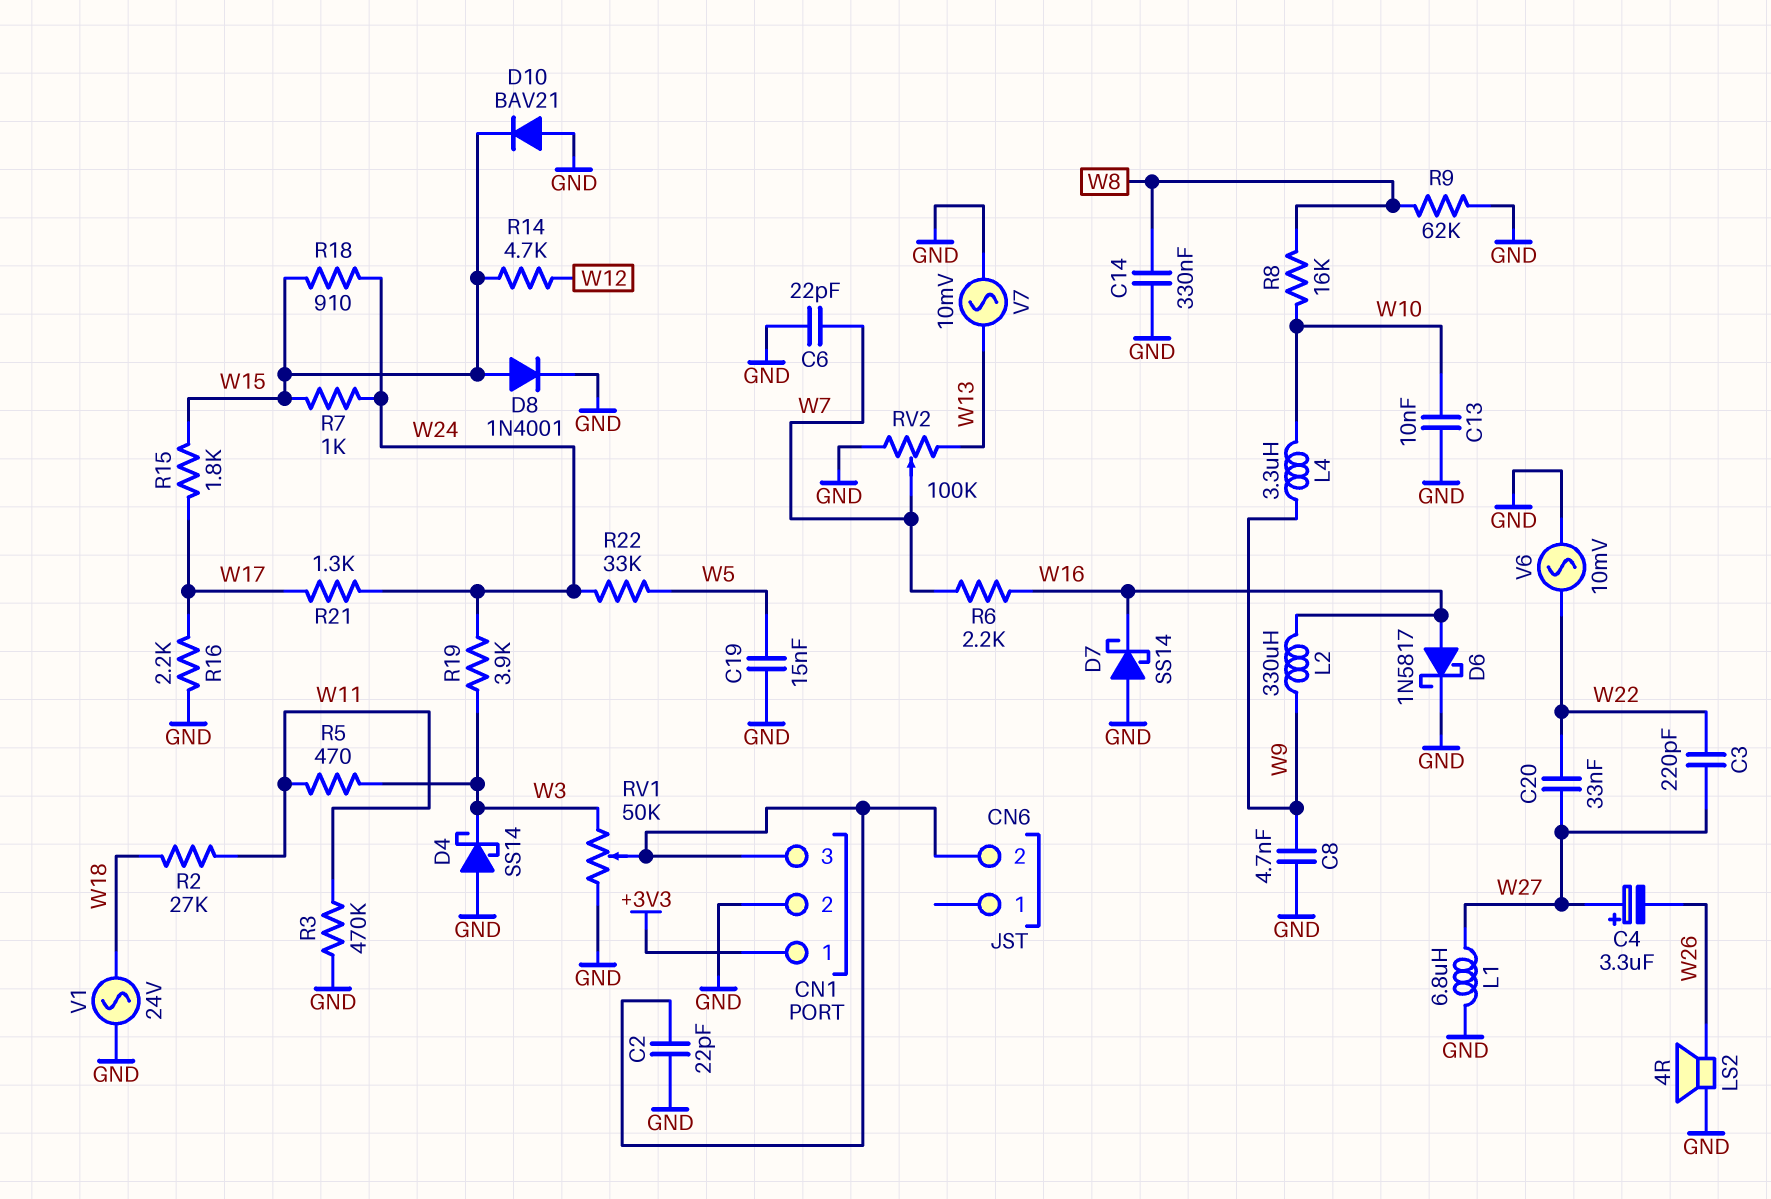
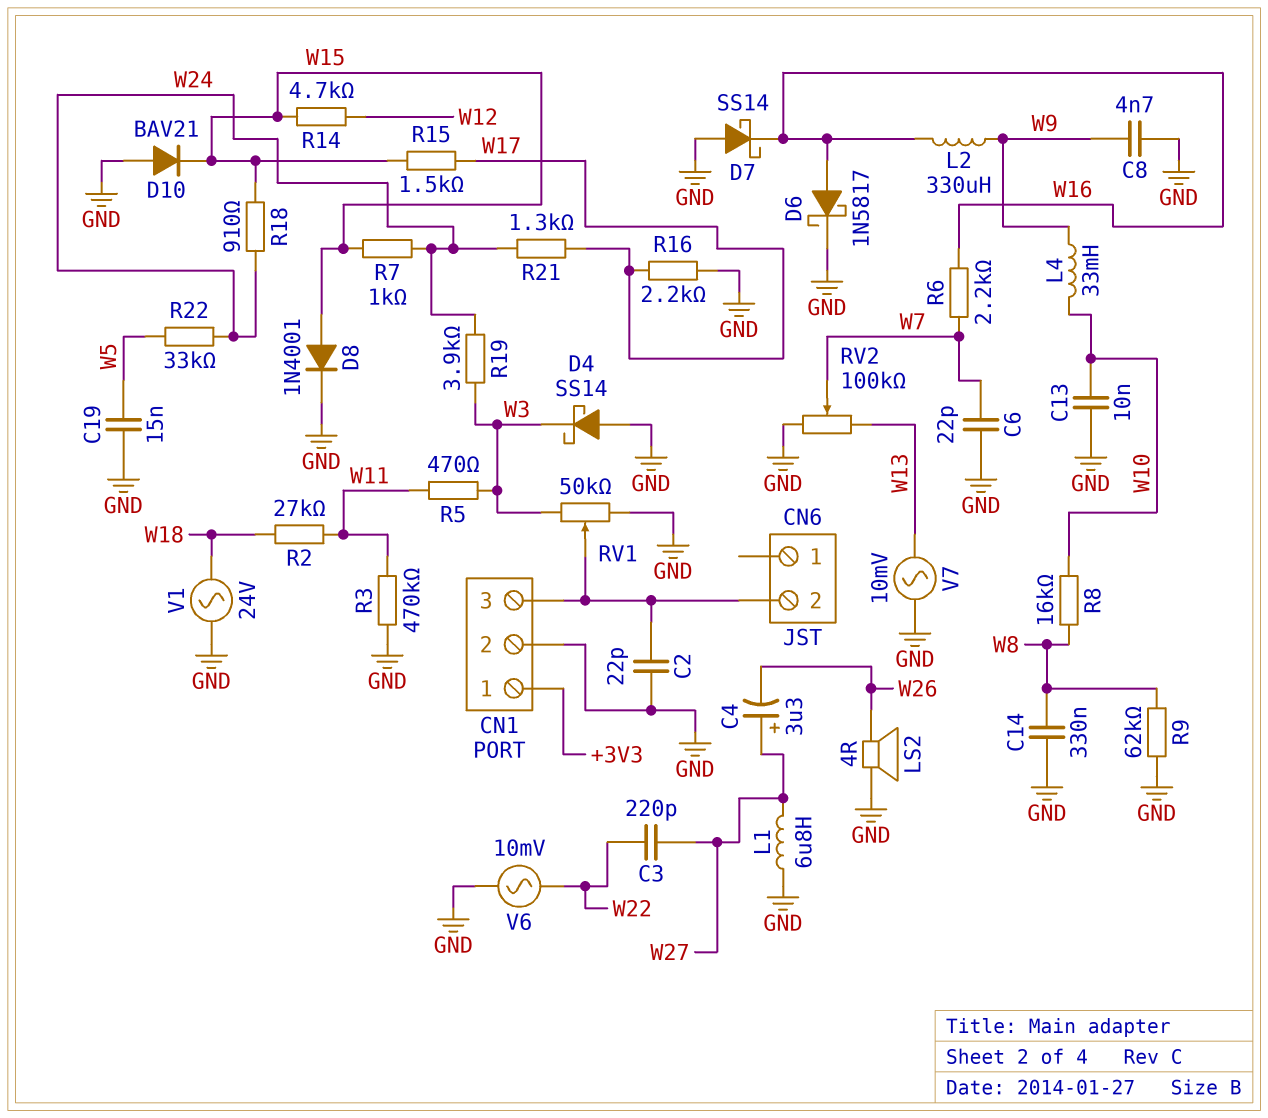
C20: 33nF (W22, W27) -> none
L4: 3.3uH (W9, W10) -> 33mH (W9, W10)
R15: 1.8k (W15, W17) -> 1.5k (W15, W17)

